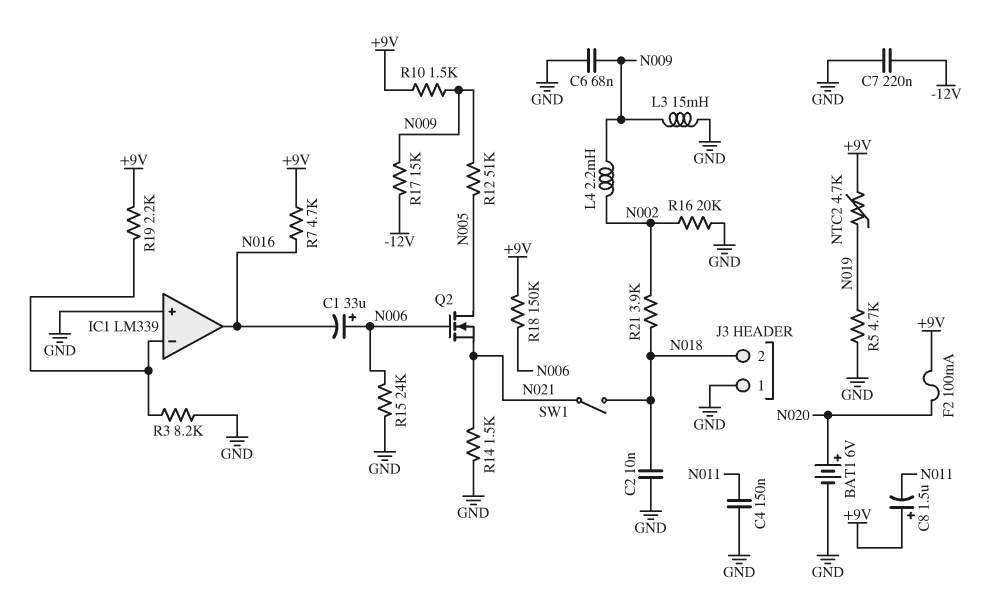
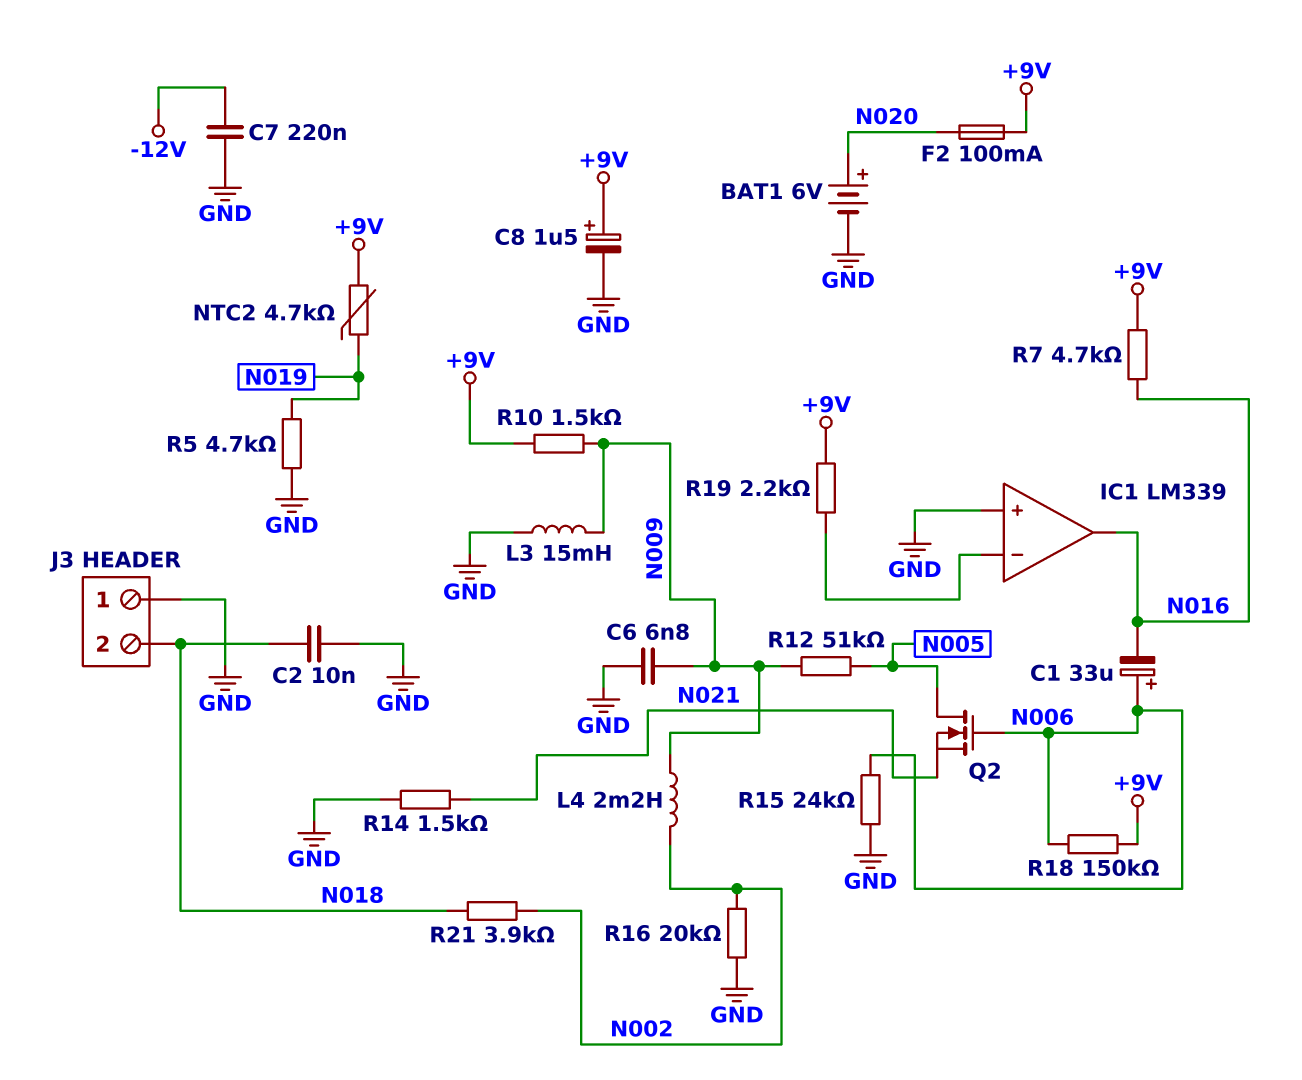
C4: 150nF (GND, N011) -> none
C6: 68nF (GND, N009) -> 6.8nF (GND, N009)
C8: 1.5uF (plus +9V, minus N011) -> 1.5uF (plus +9V, minus GND)
R3: 8.2k (GND, IC1/in-) -> none
R17: 15k (-12V, N009) -> none
SW1: switch (N018, N021) -> none

